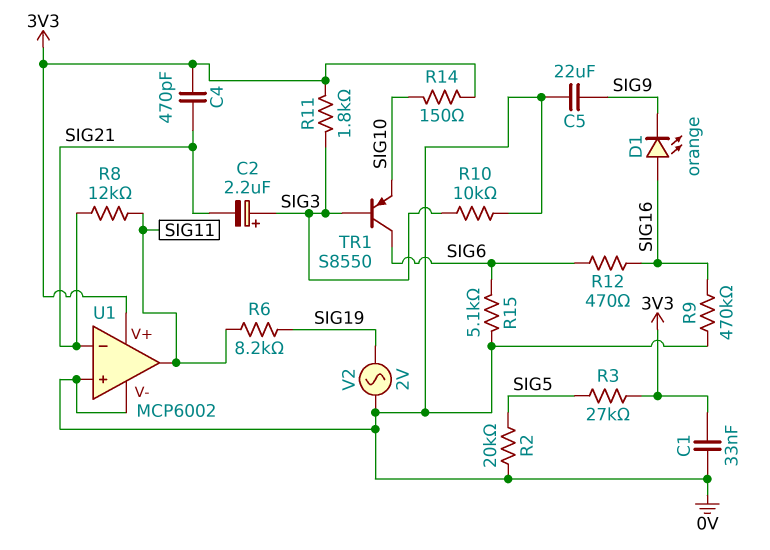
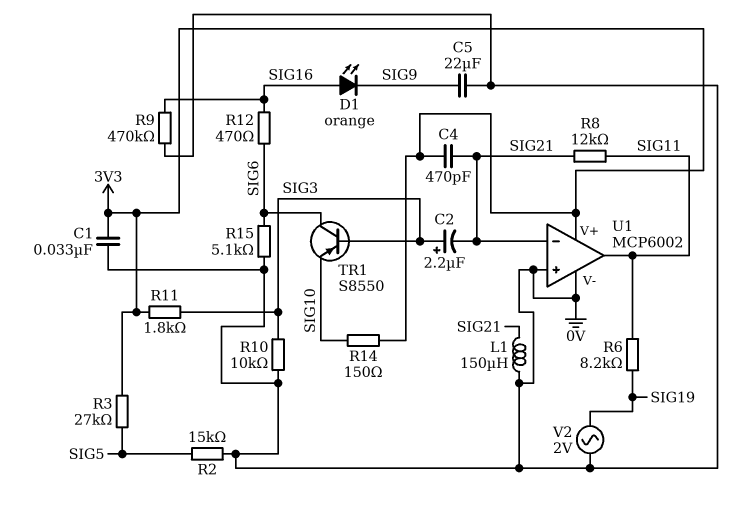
L1: none -> 150uH (0V, SIG21)
R2: 20k (0V, SIG5) -> 15k (0V, SIG5)

